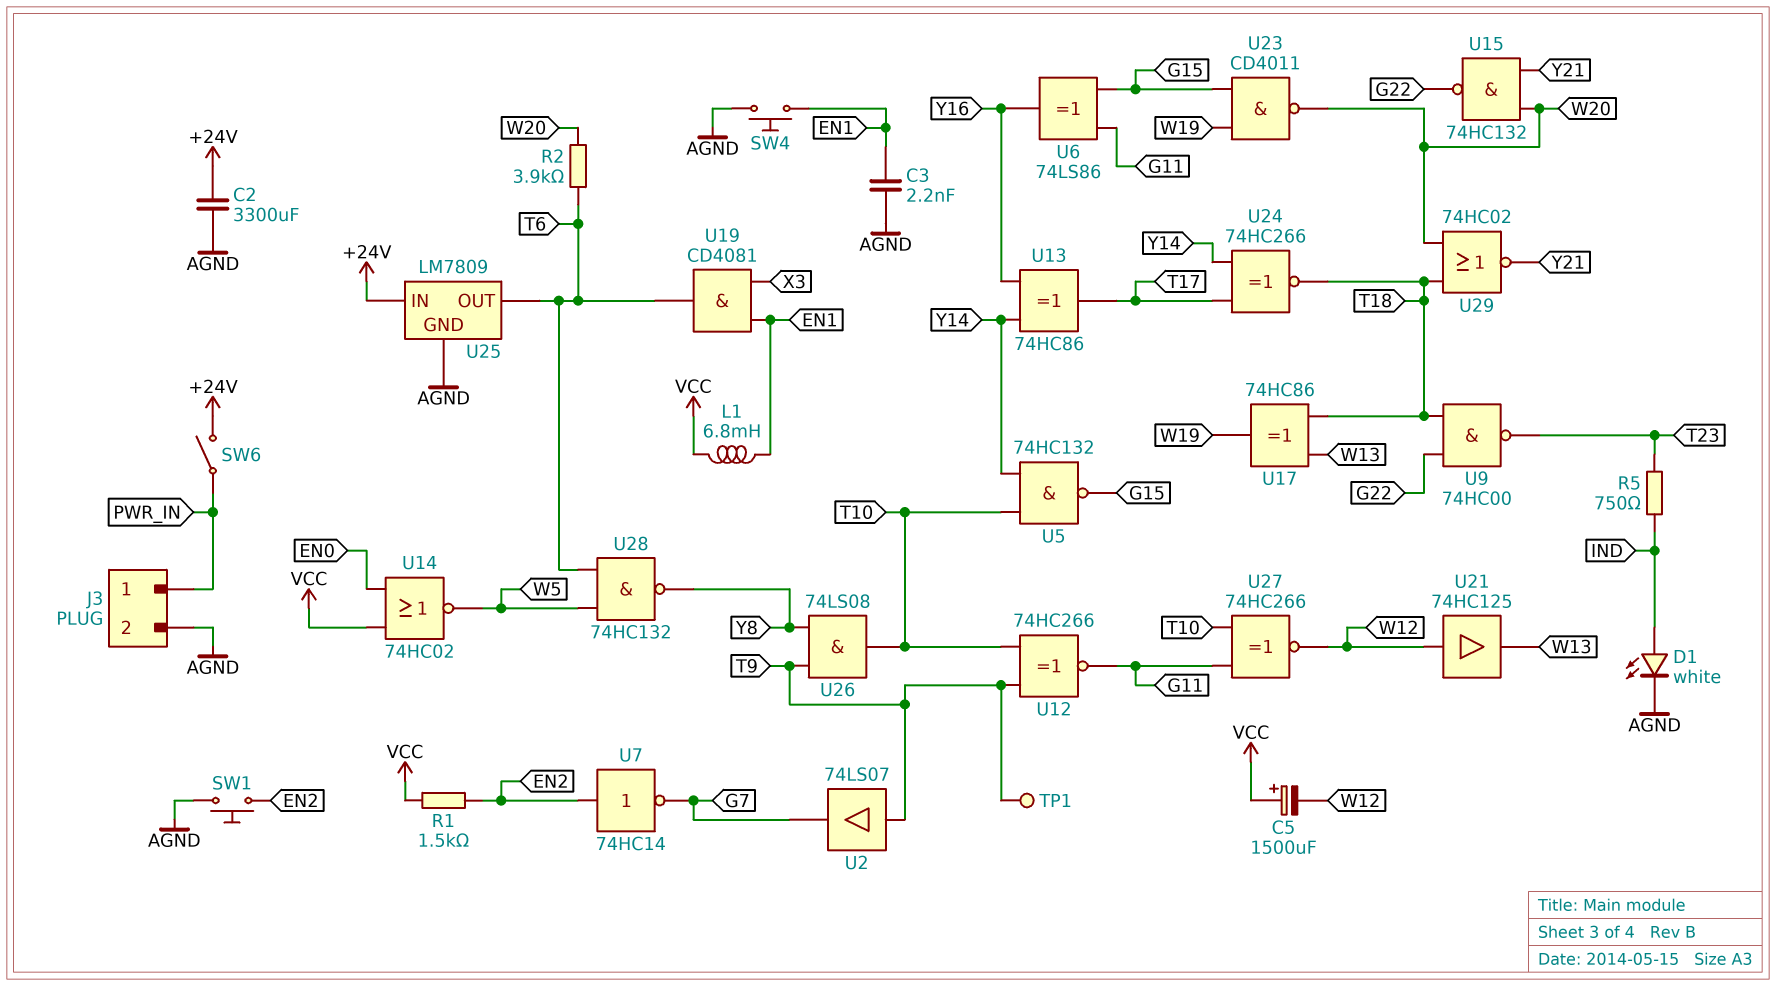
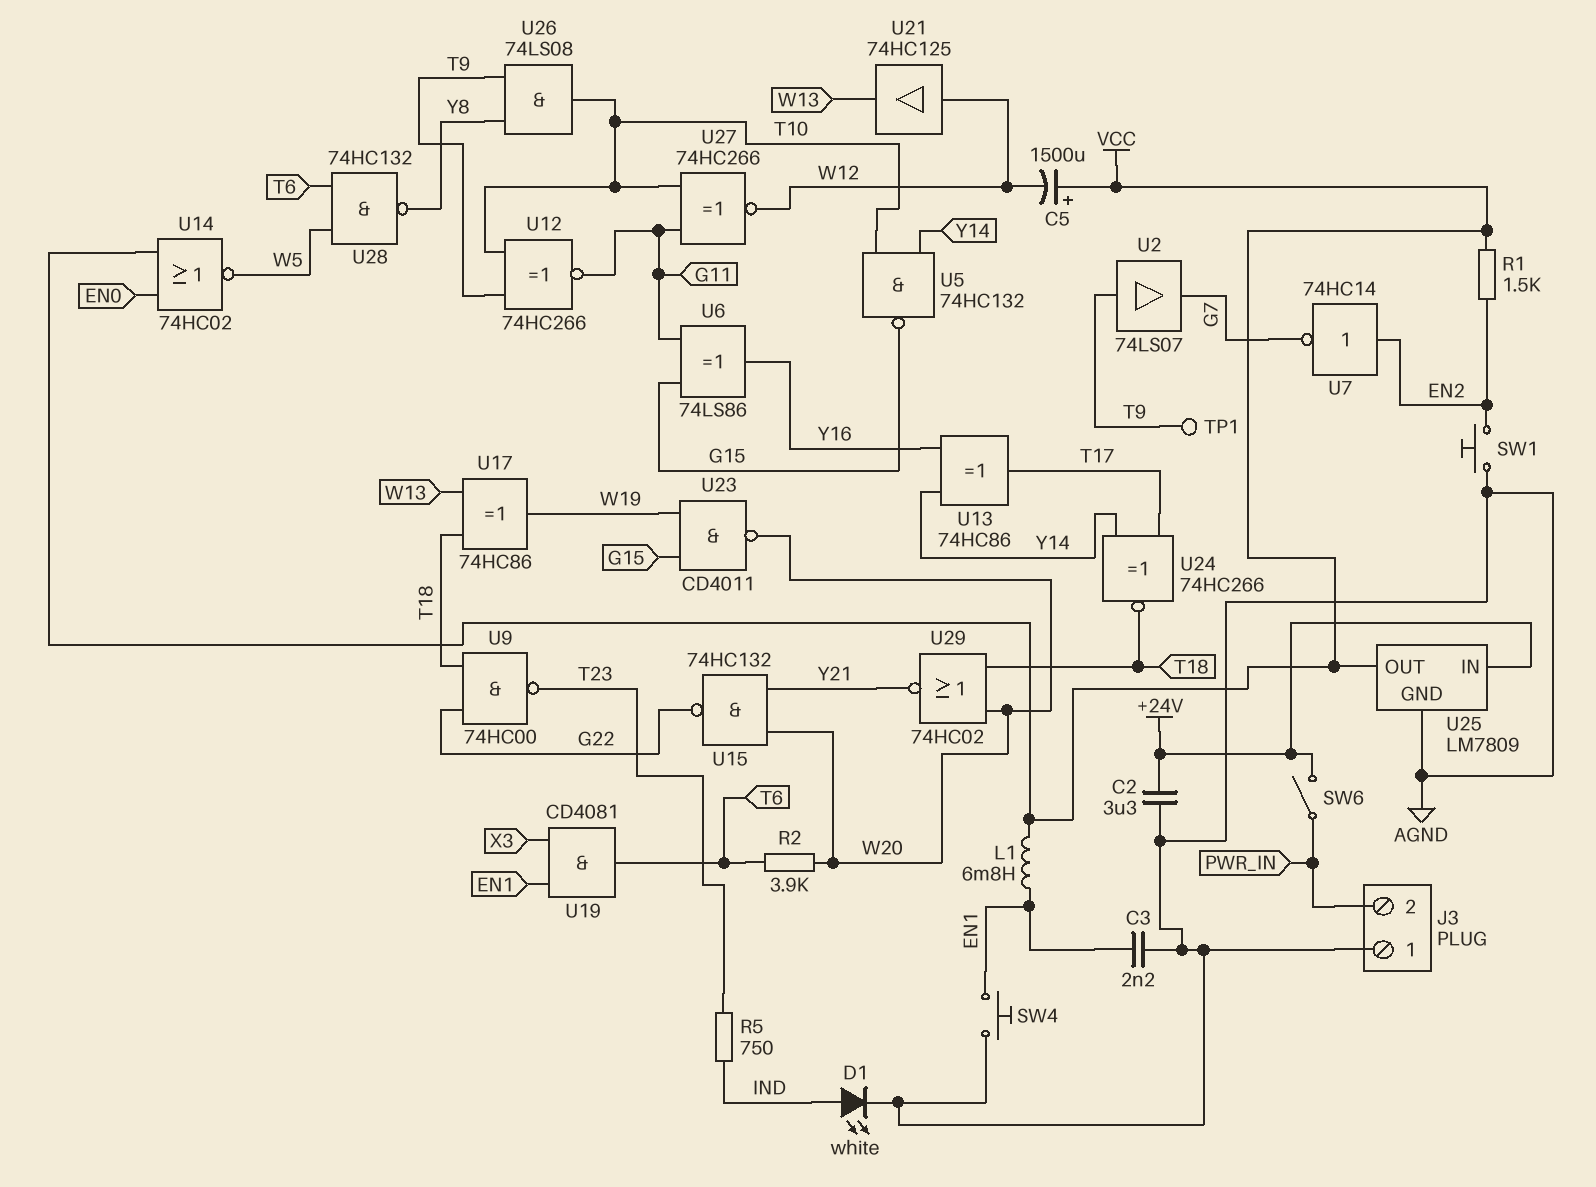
C2: 3300uF (+24V, AGND) -> 3.3uF (+24V, AGND)
J3 pin 1: PWR_IN -> AGND
J3 pin 2: AGND -> PWR_IN
U25 pin OUT: T6 -> VCC

